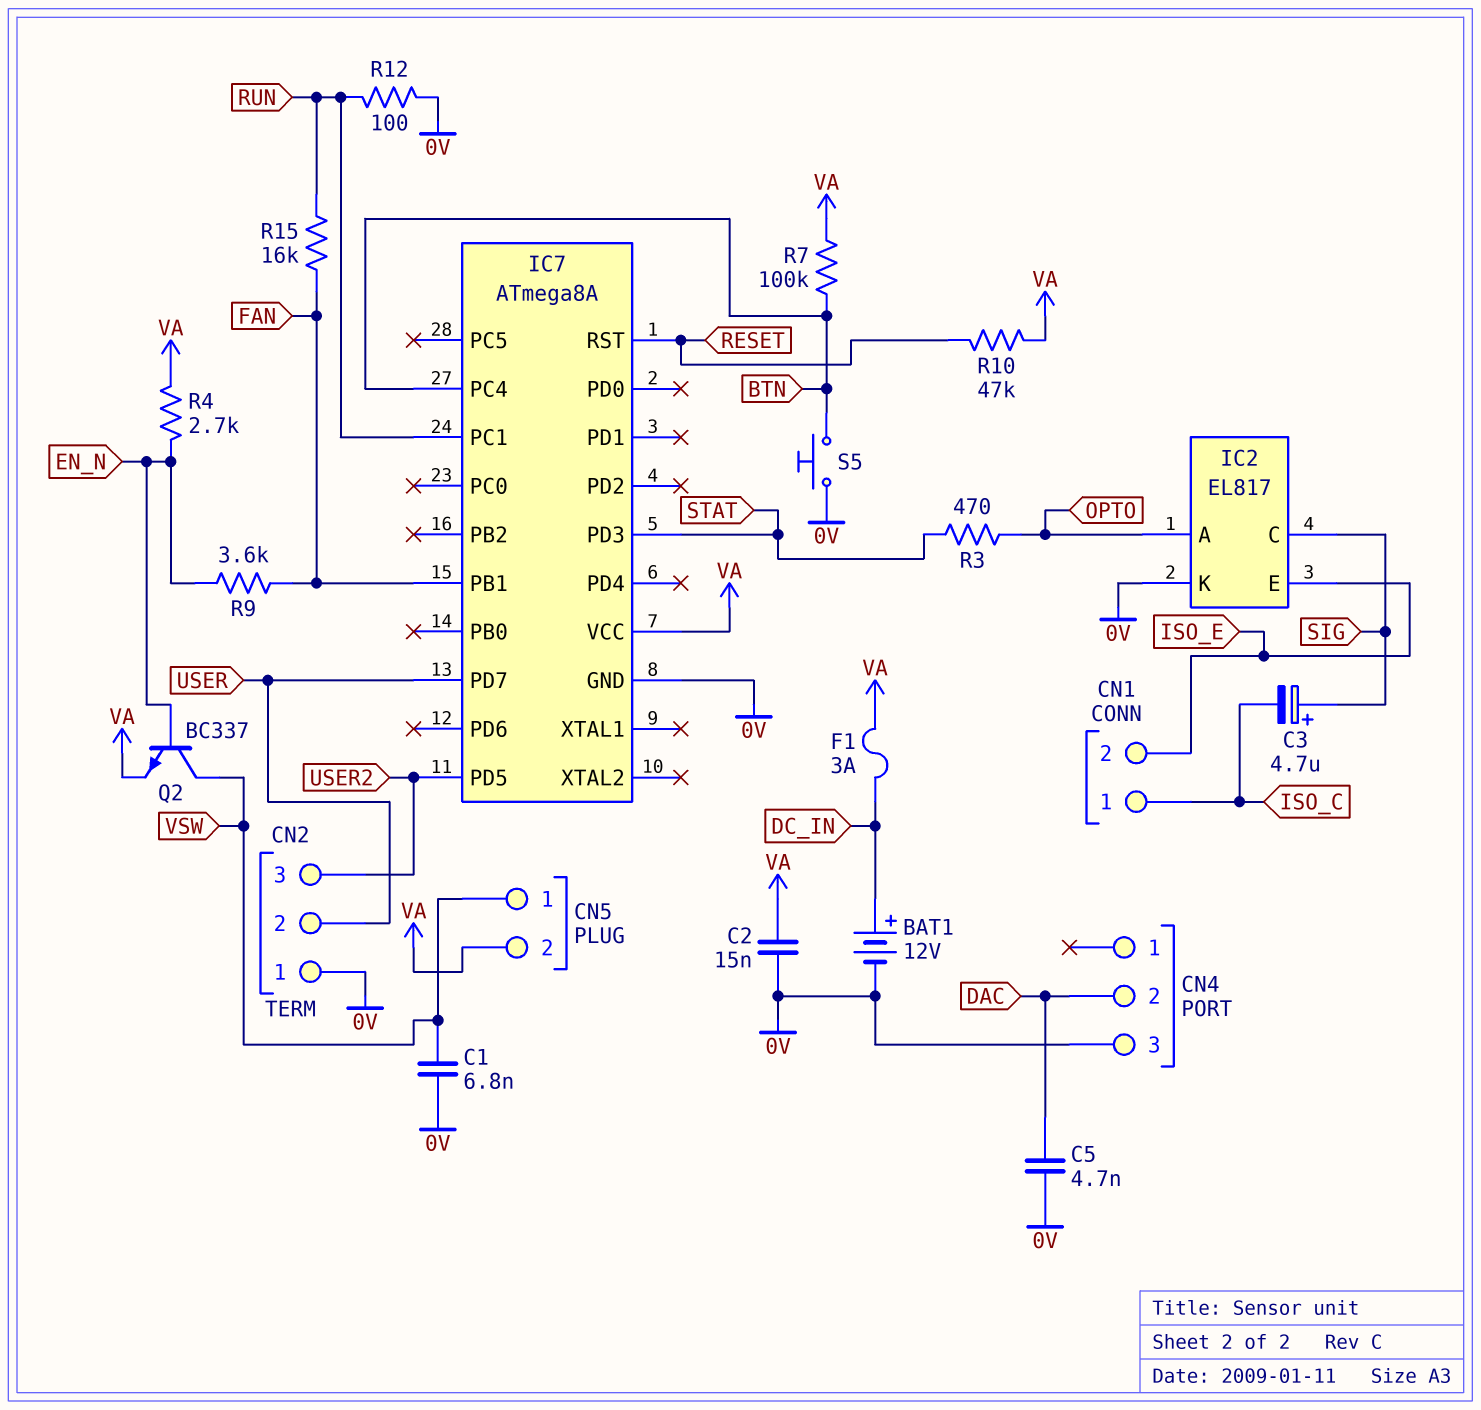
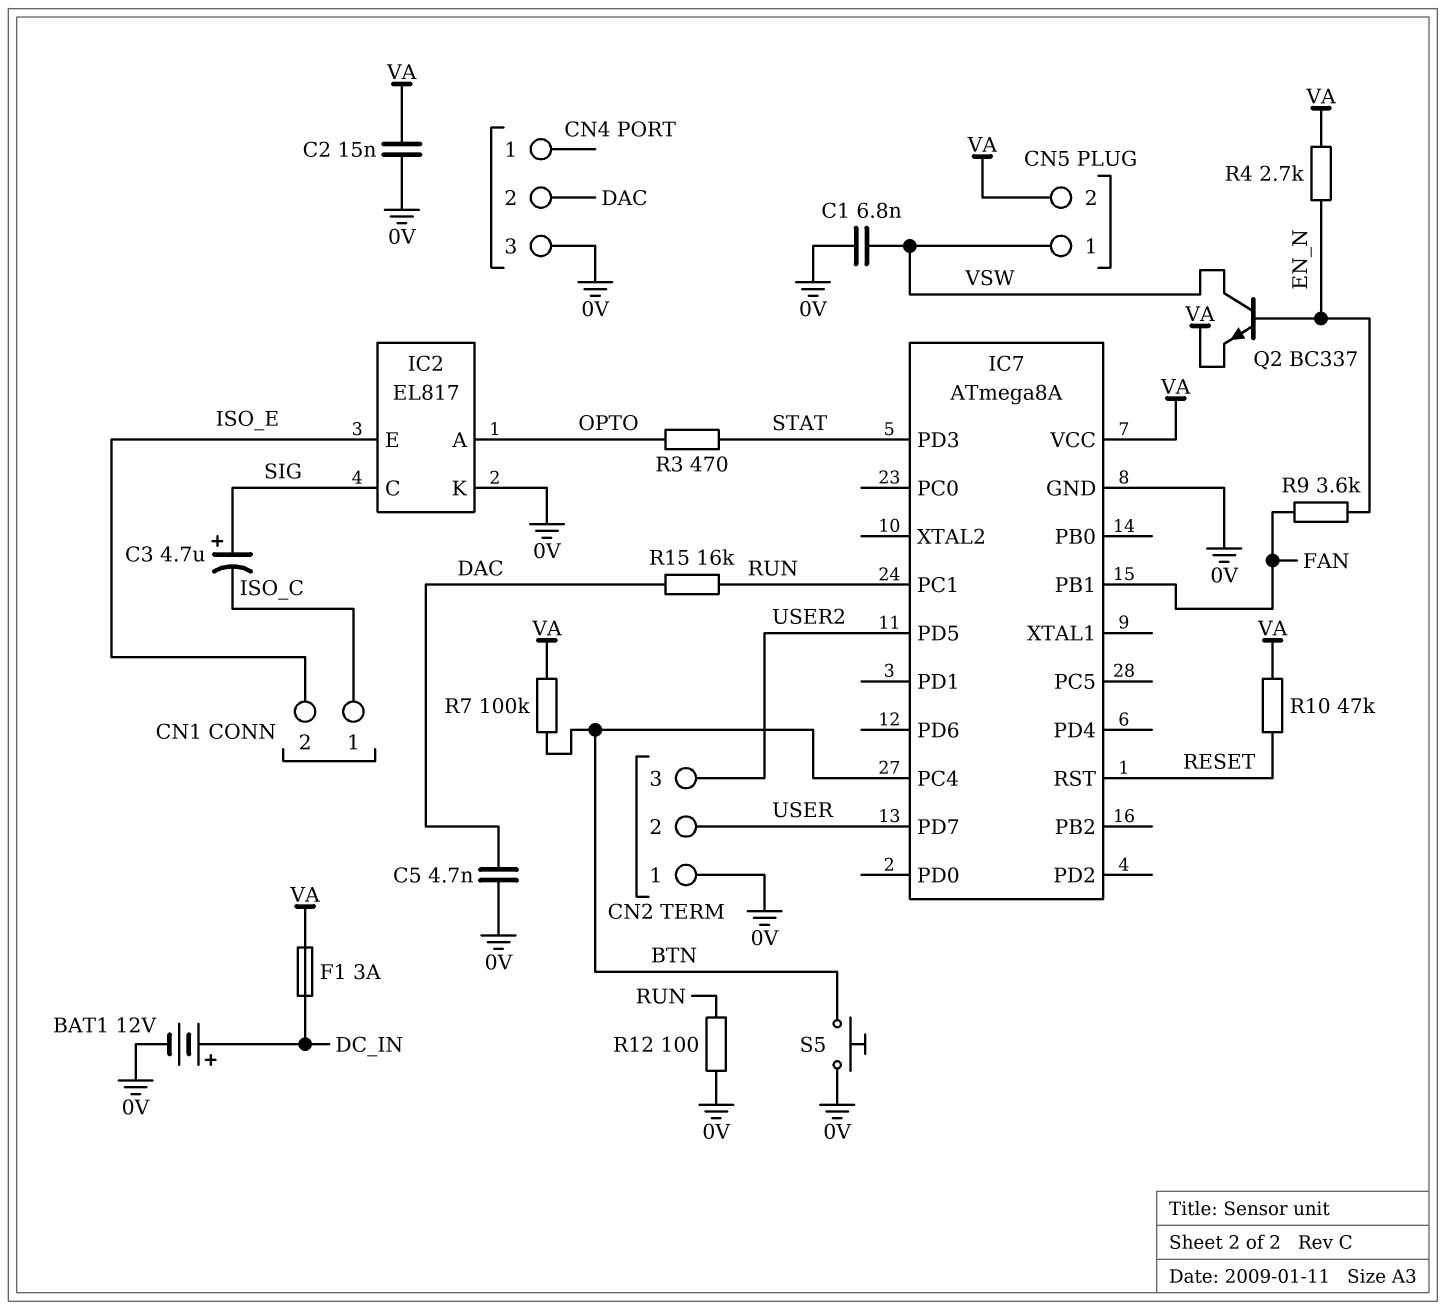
R15: 16k (FAN, RUN) -> 16k (DAC, RUN)

